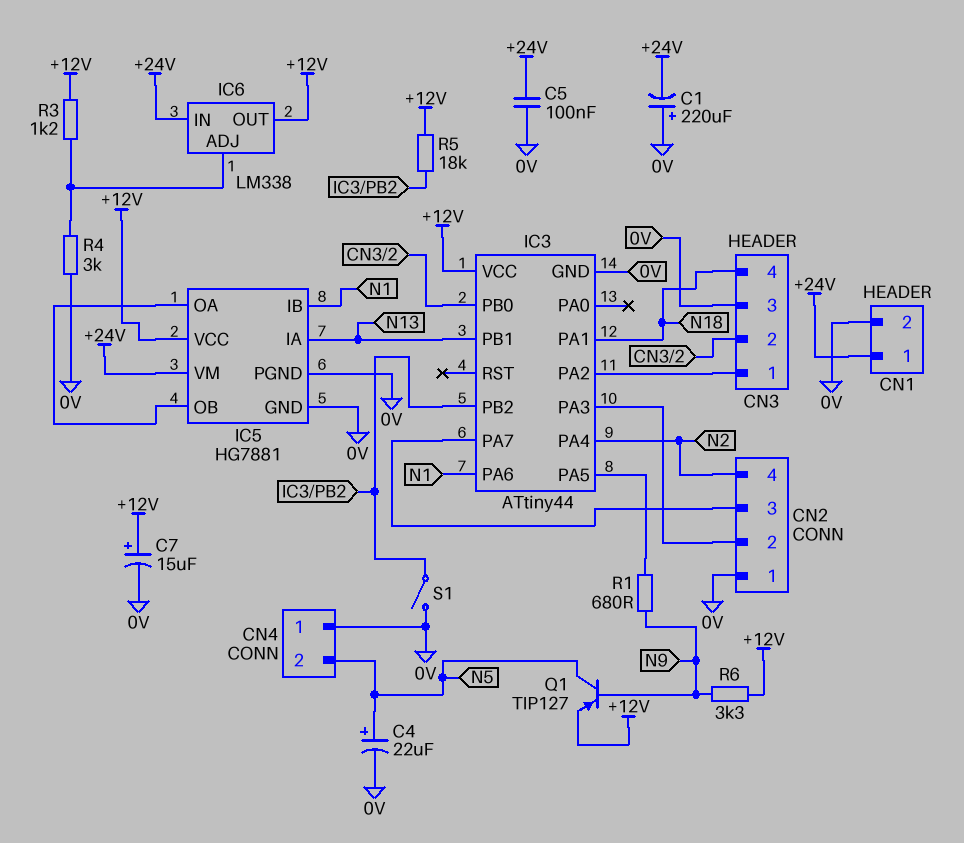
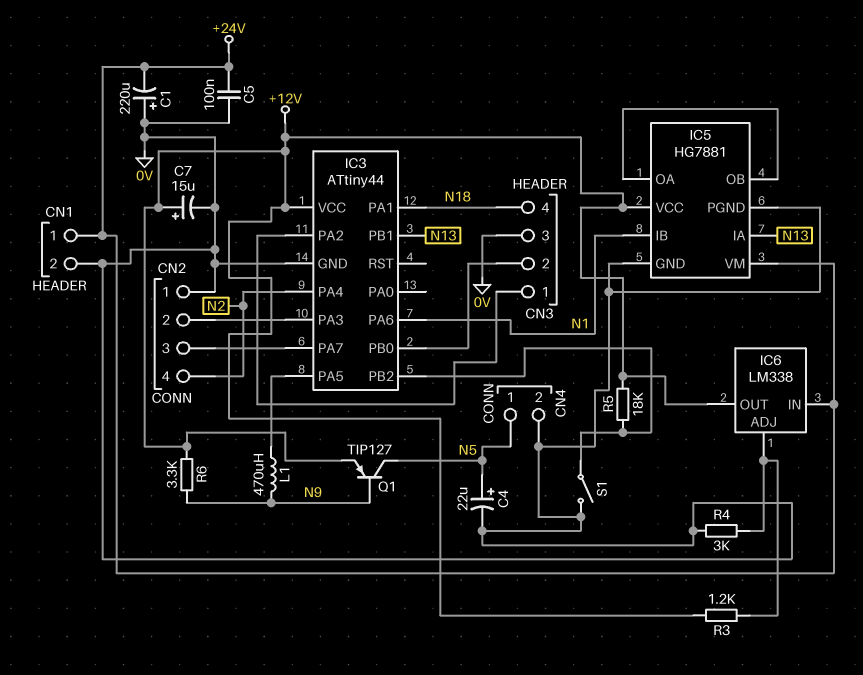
CN4 pin 1: 0V -> N5
CN4 pin 2: N5 -> 0V
L1: none -> 470uH (IC3/PA5, N9)
R1: 680 (IC3/PA5, N9) -> none

